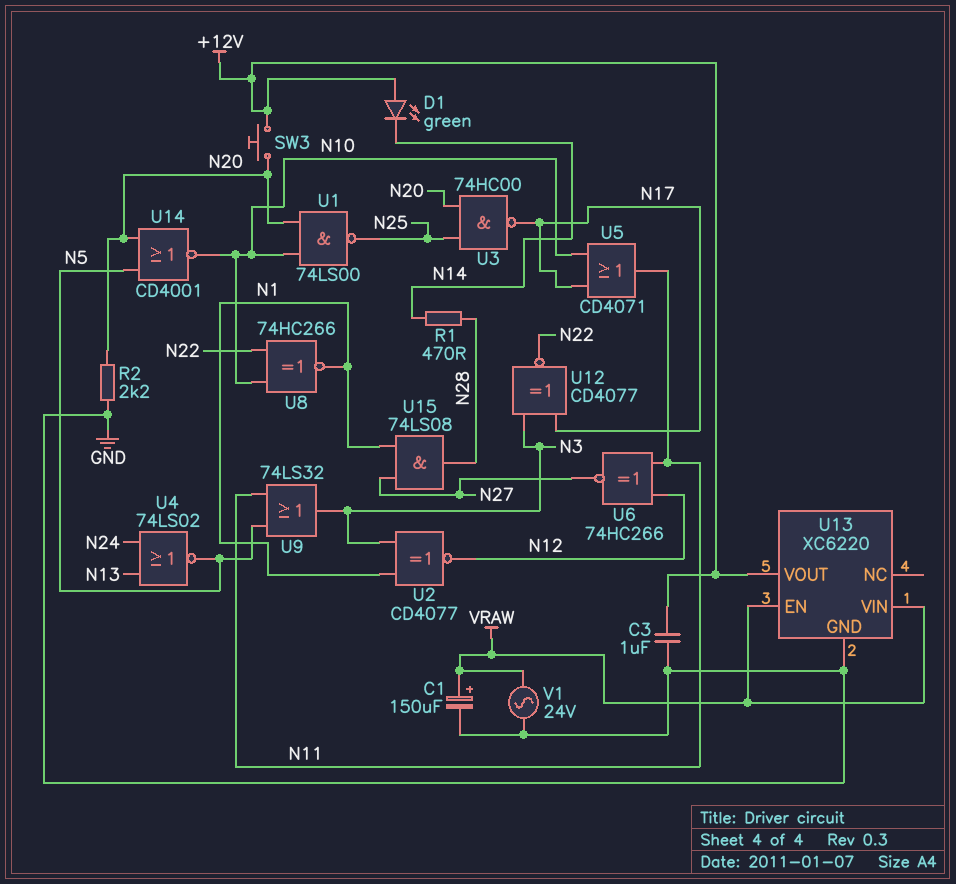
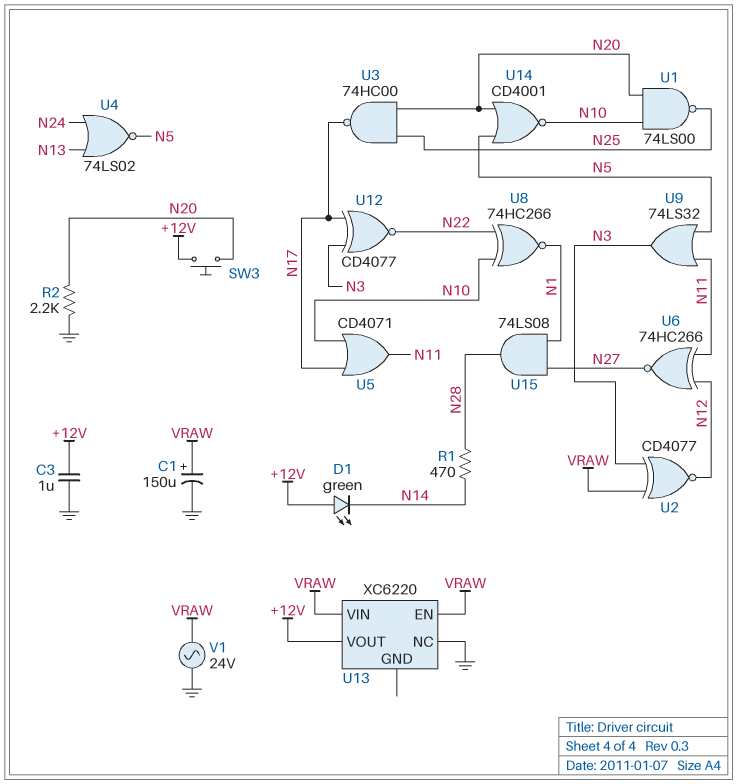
U2: XNOR CD4077 (in N1, in N3, out N12) -> XNOR CD4077 (in N3, in VRAW, out N12)
U13 pin GND: GND -> none
U13 pin NC: none -> GND

